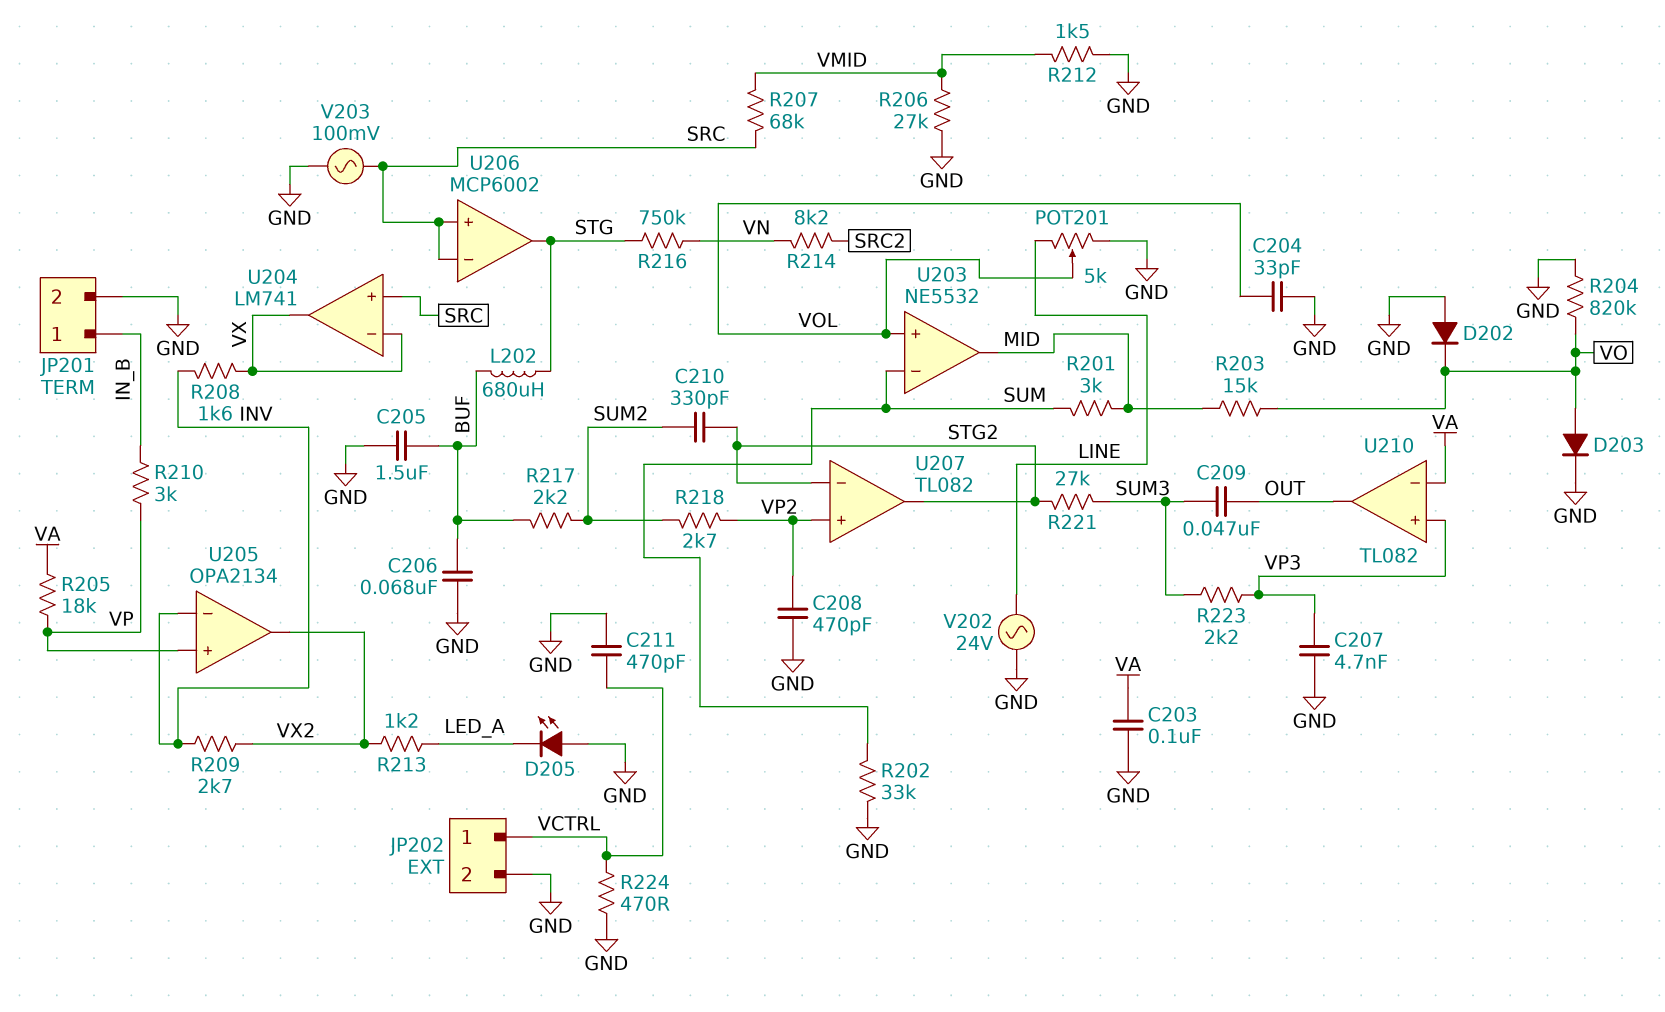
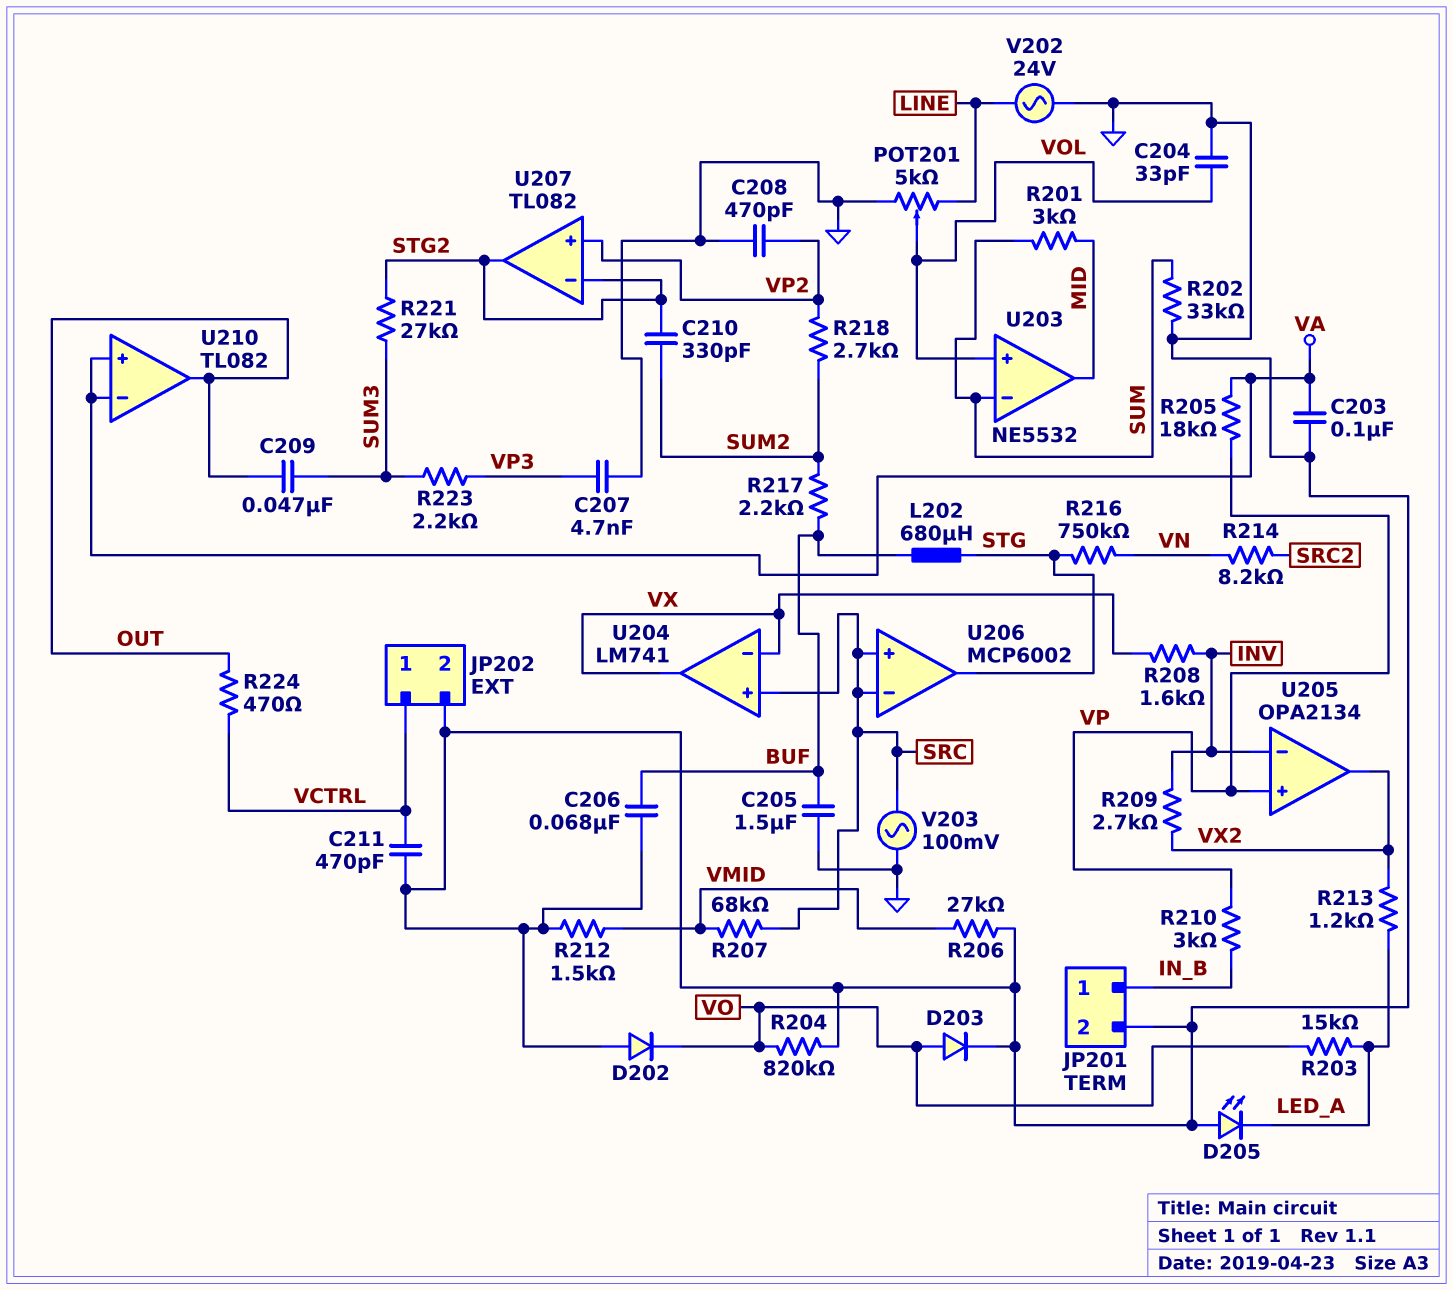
R203: 15k (MID, VO) -> 15k (LED_A, VO)
R224: 470 (GND, VCTRL) -> 470 (OUT, VCTRL)
U210 pin in+: VP3 -> VA

